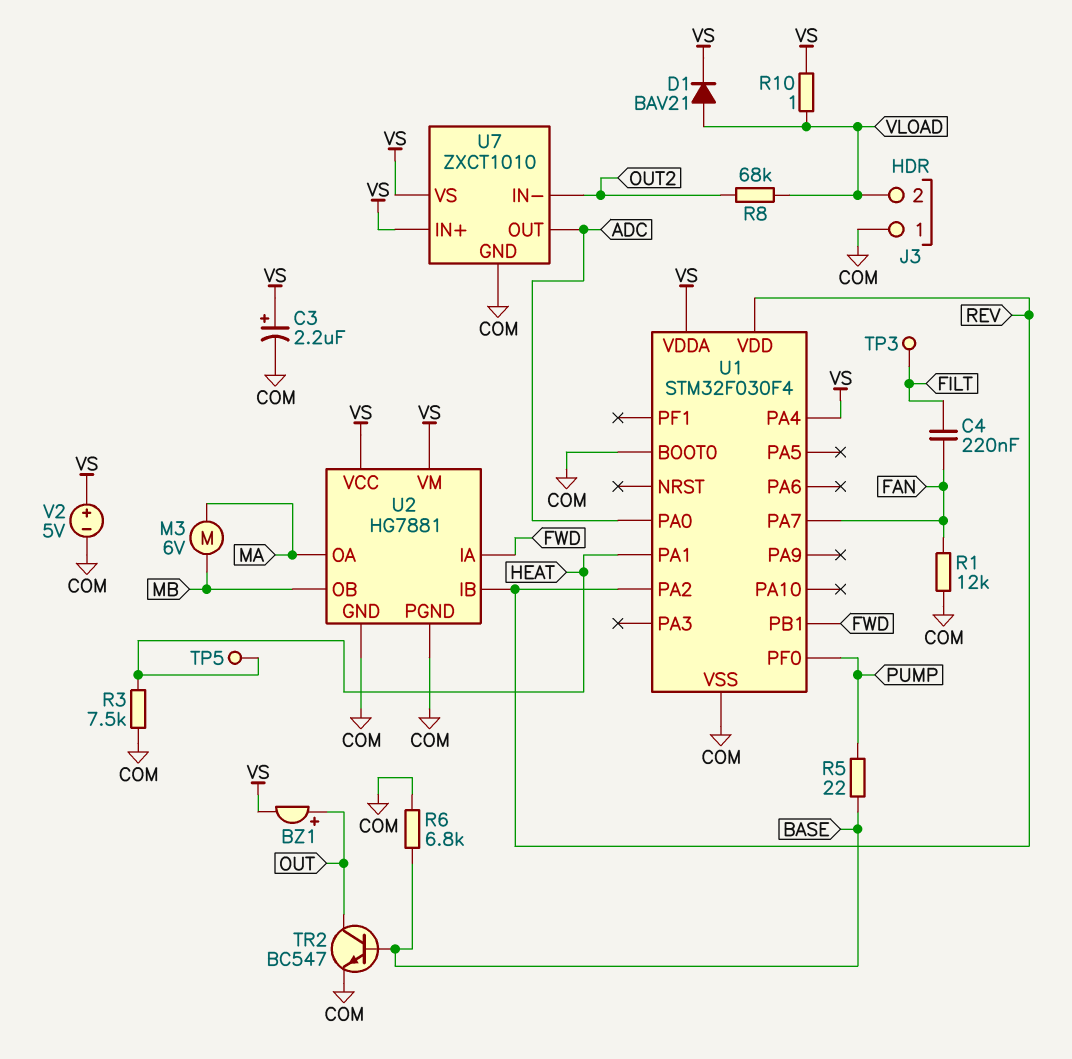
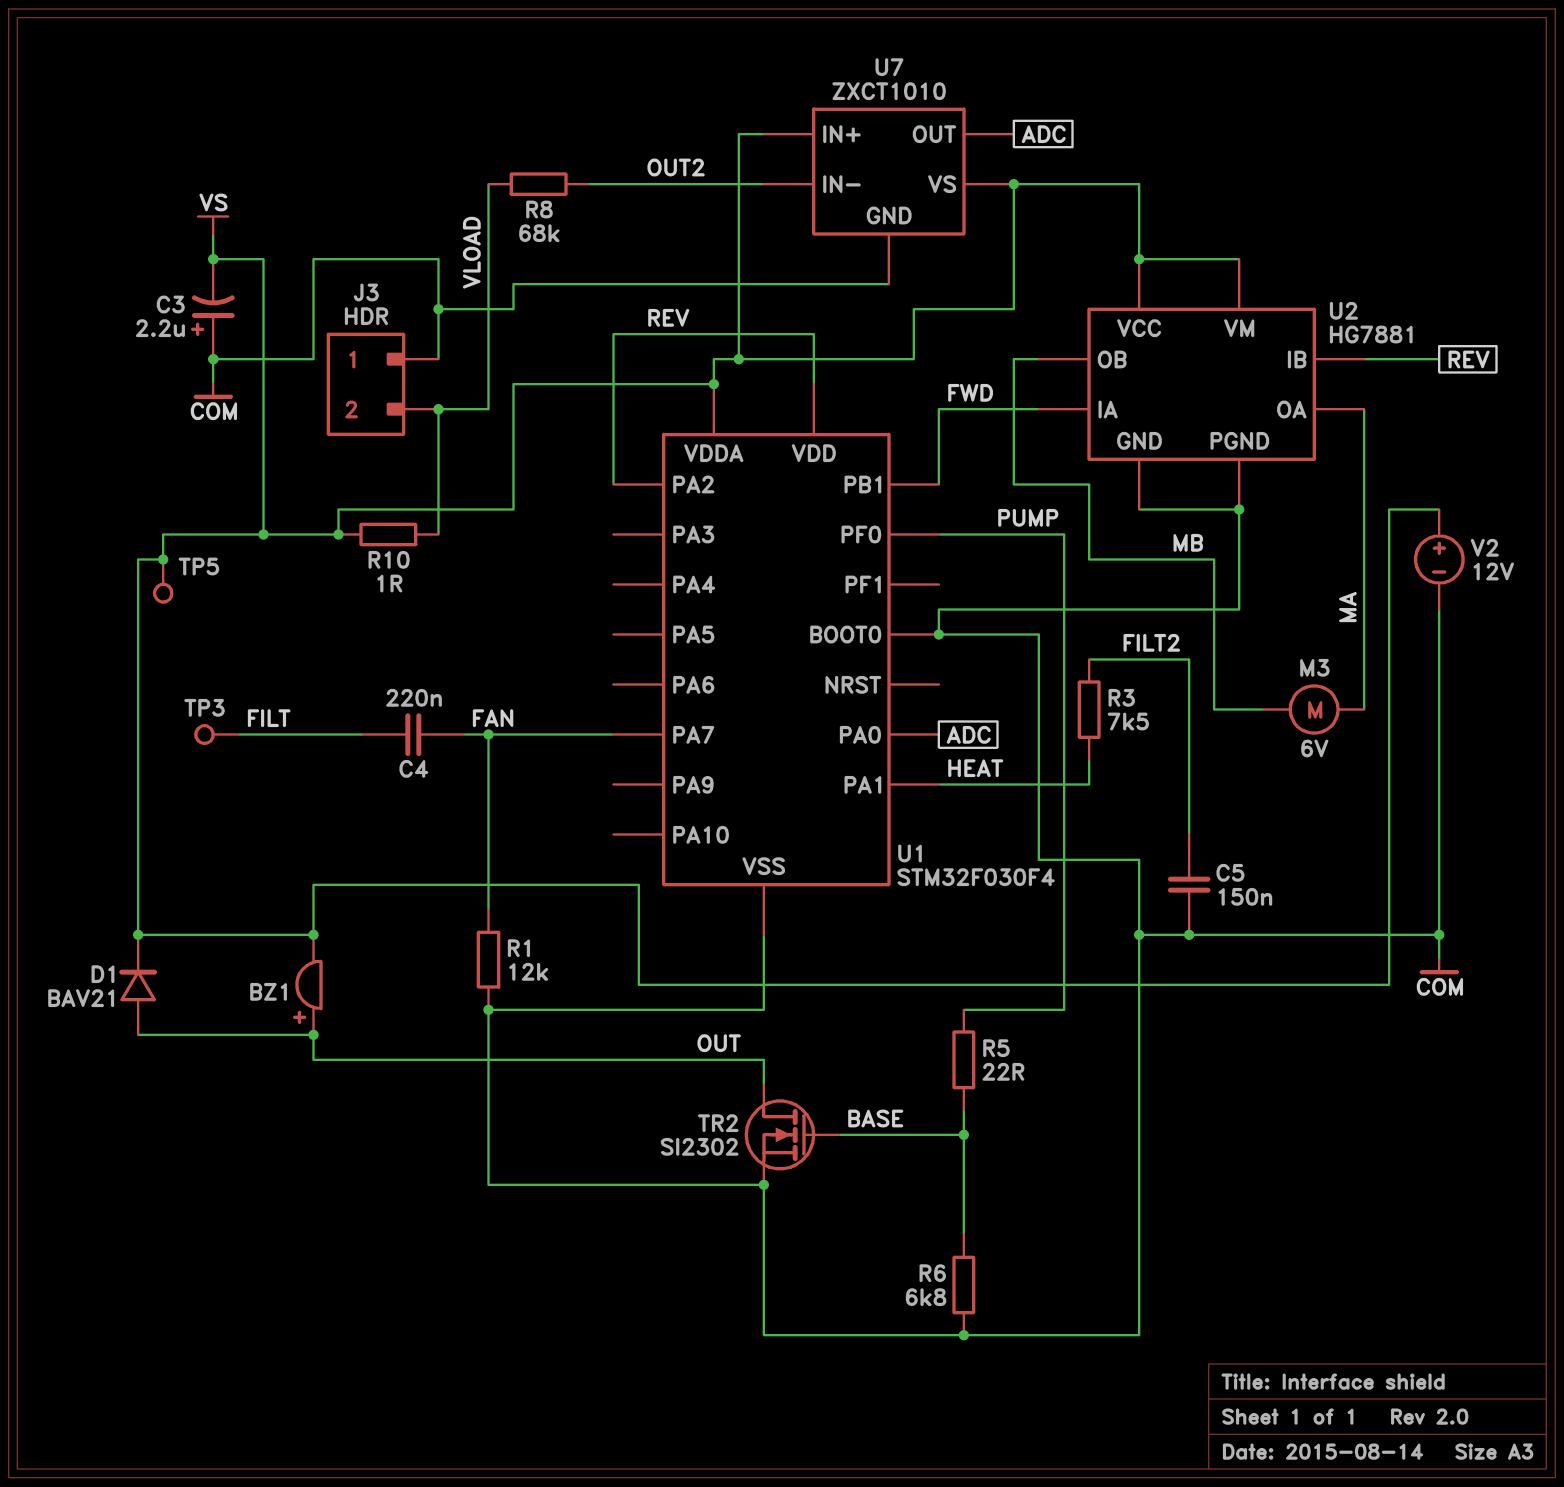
C3: 2.2uF (plus VS, minus COM) -> 2.2uF (plus COM, minus VS)
C5: none -> 150nF (COM, FILT2)
D1: diode BAV21 (A VLOAD, K VS) -> diode BAV21 (A OUT, K VS)
R3: 7.5k (COM, HEAT) -> 7.5k (FILT2, HEAT)
TP5: test point (HEAT) -> test point (VS)
TR2: NPN BC547 (B BASE, C OUT, E COM) -> NMOS SI2302 (G BASE, D OUT, S COM)
U1 pin PA4: VS -> none
V2: 5V (plus VS, minus COM) -> 12V (plus VS, minus COM)

